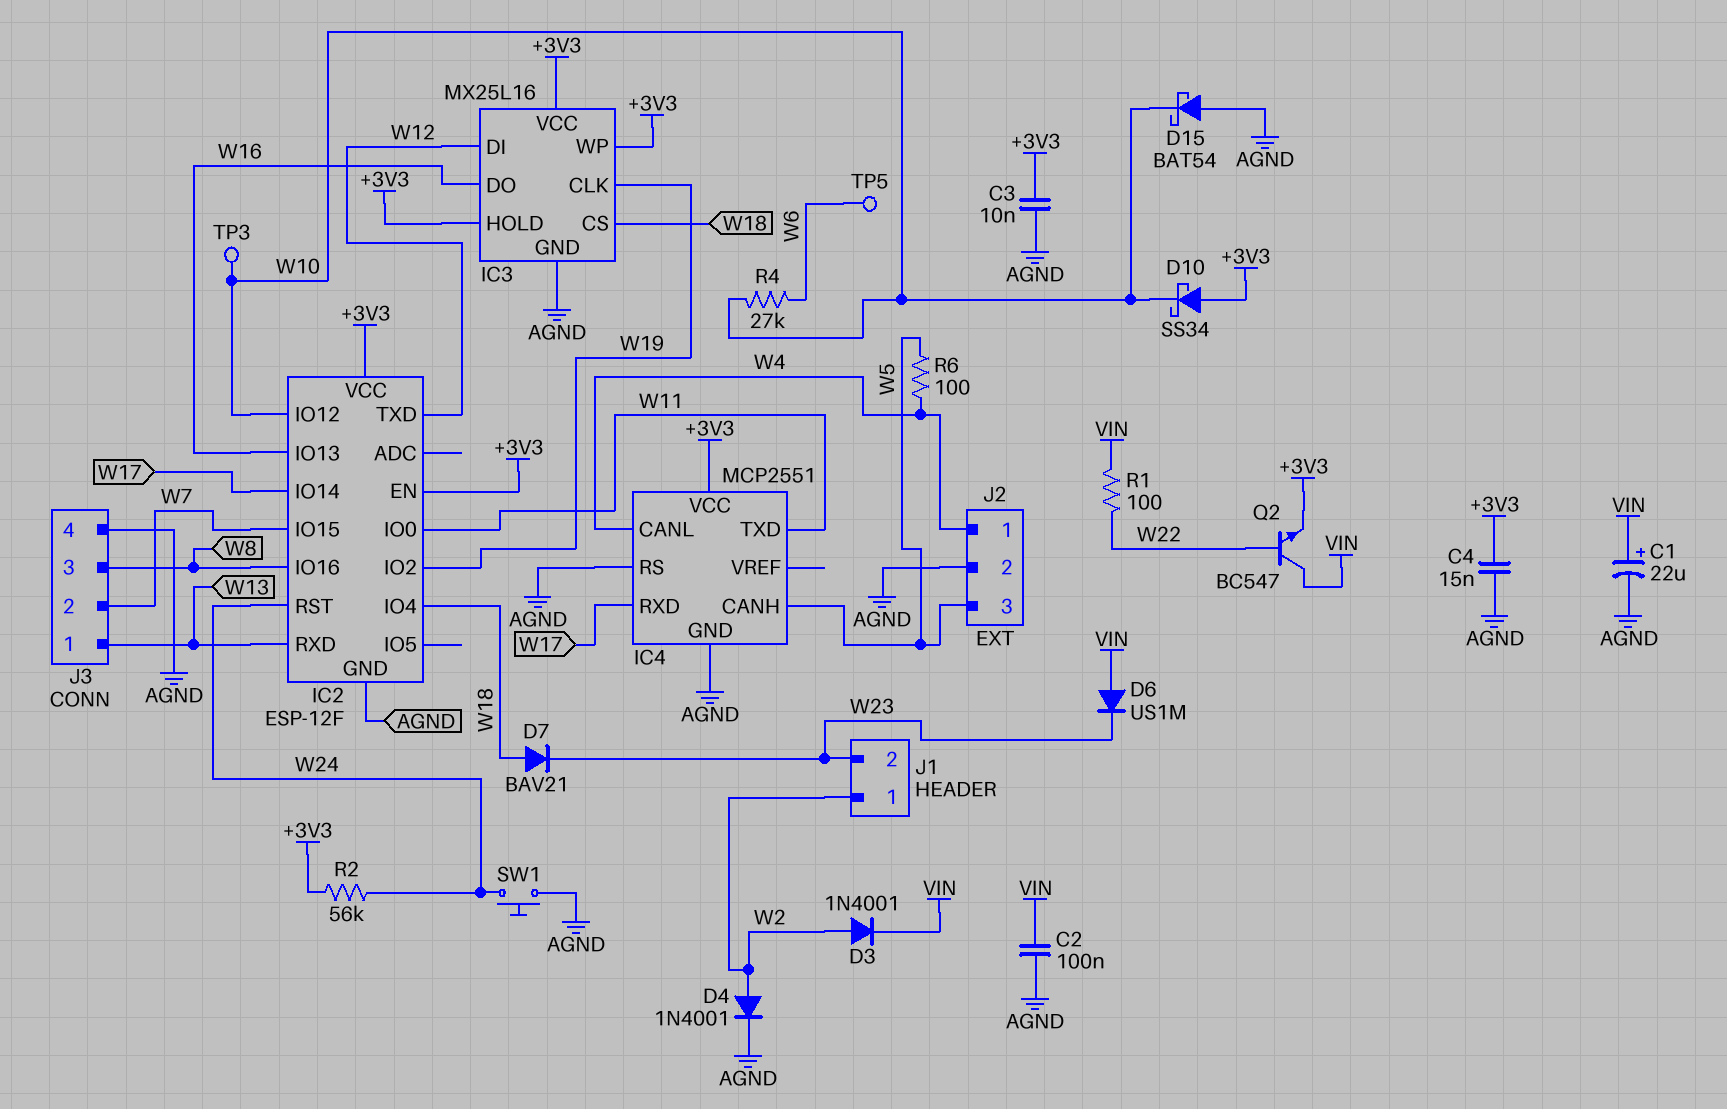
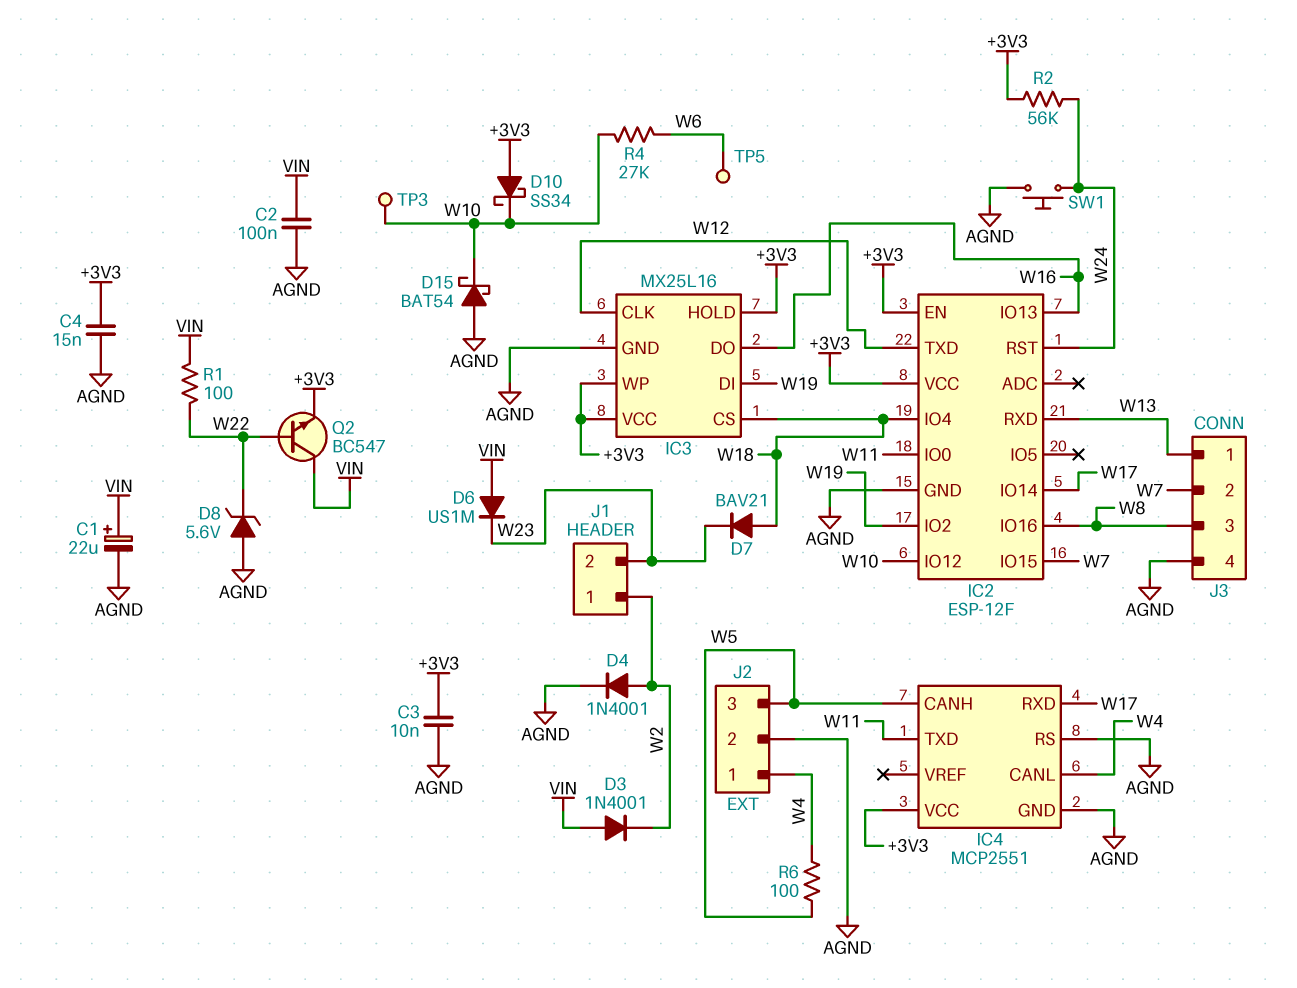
D3: diode 1N4001 (A W2, K VIN) -> diode 1N4001 (A VIN, K W2)
D8: none -> zener 5.6V (A AGND, K W22)
IC3 pin CLK: W19 -> W12
IC3 pin DI: W12 -> W19

